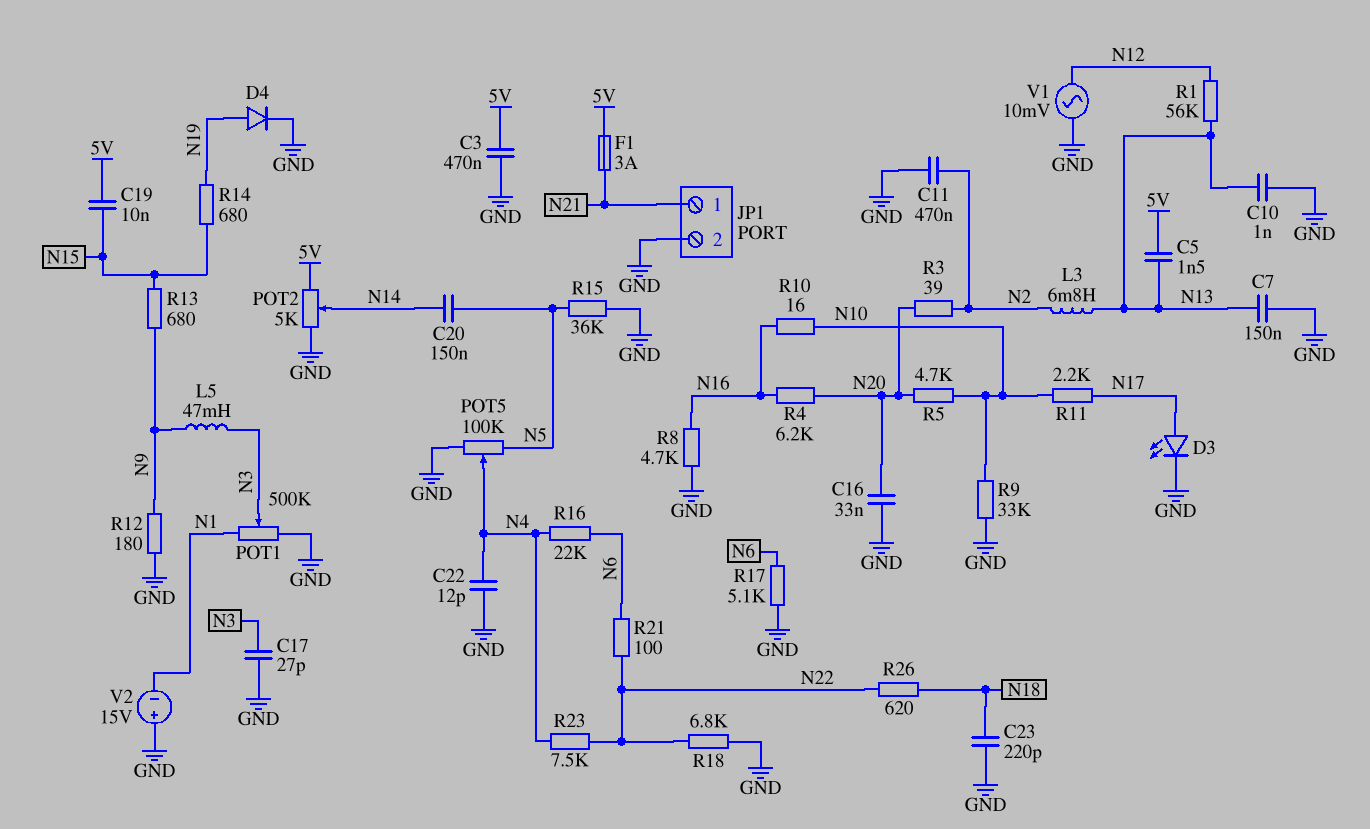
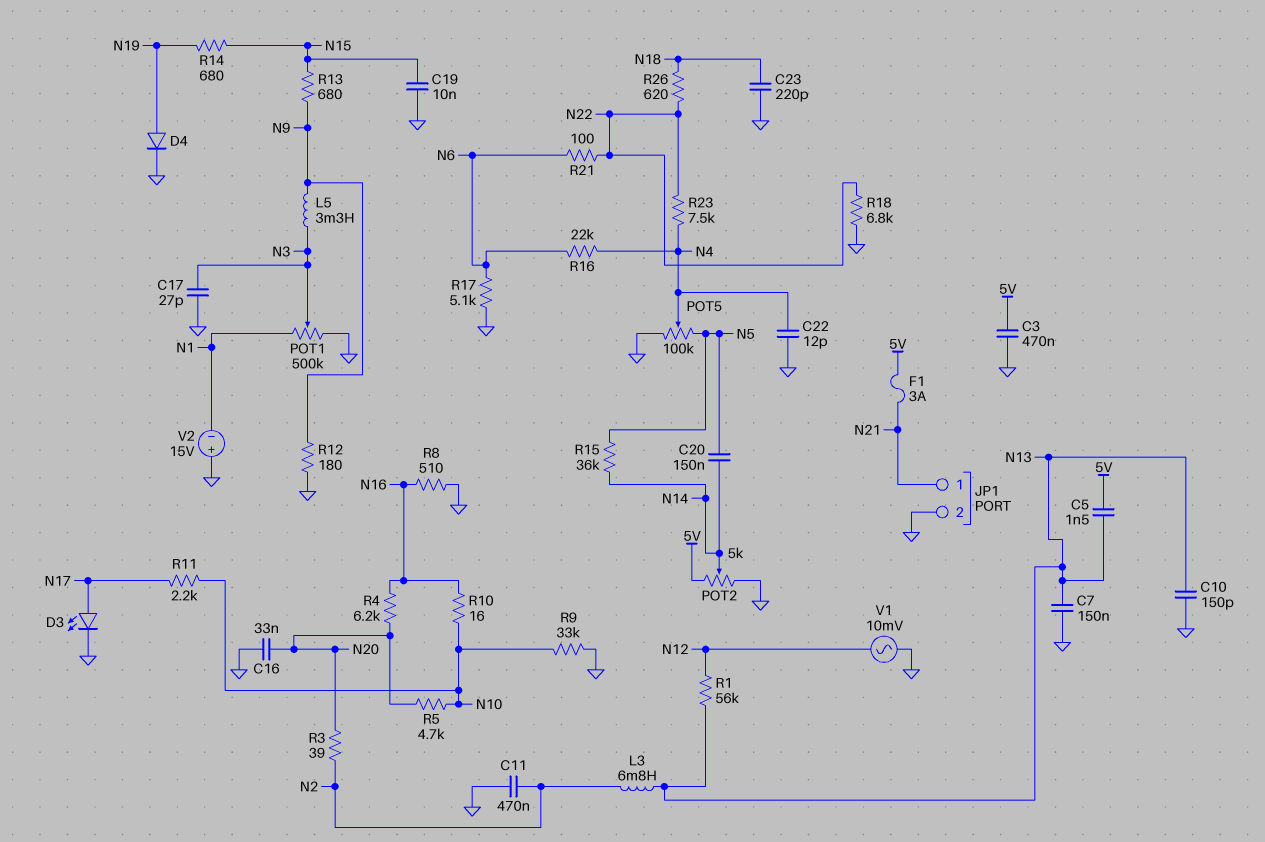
C10: 1nF (GND, N13) -> 150pF (GND, N13)
C19: 10nF (5V, N15) -> 10nF (GND, N15)
L5: 47mH (N3, N9) -> 3.3mH (N3, N9)
R8: 4.7k (GND, N16) -> 510 (GND, N16)
R15: 36k (GND, N5) -> 36k (N5, N14)

